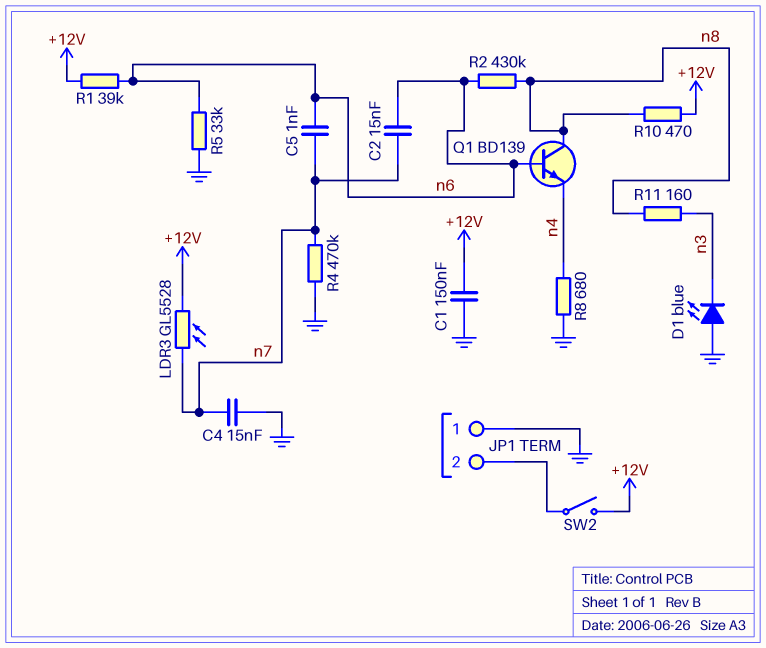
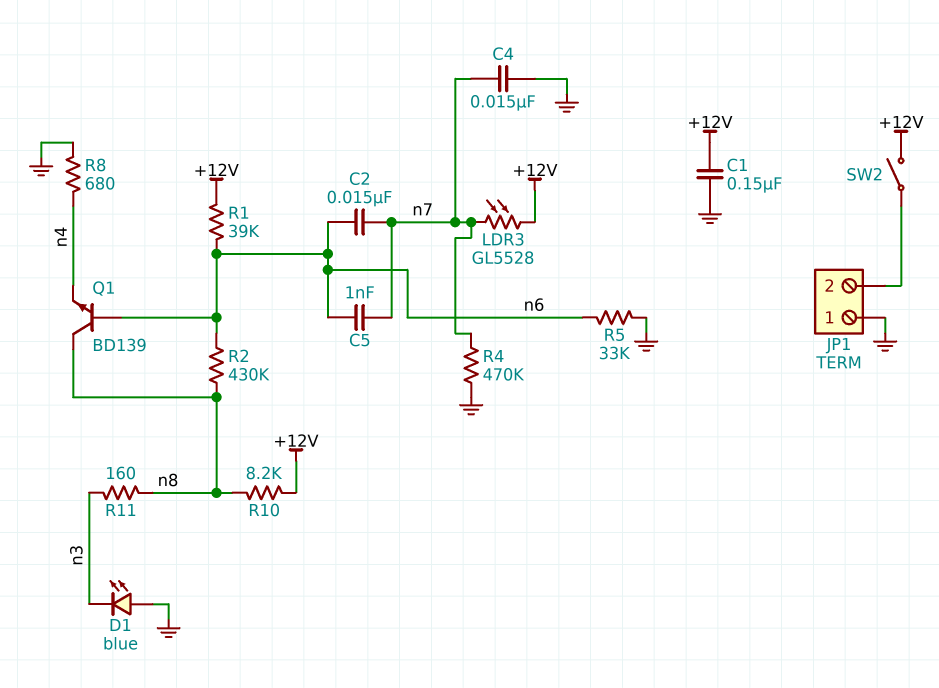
R10: 470 (+12V, n8) -> 8.2k (+12V, n8)

